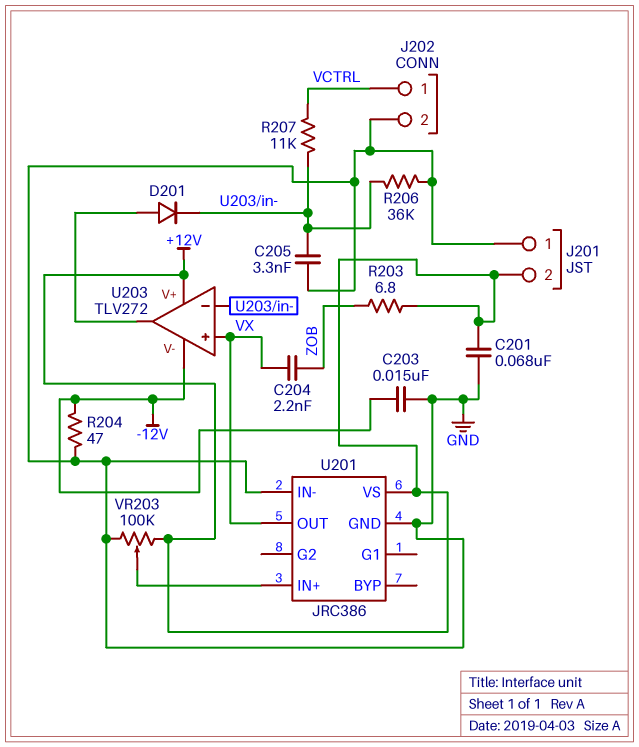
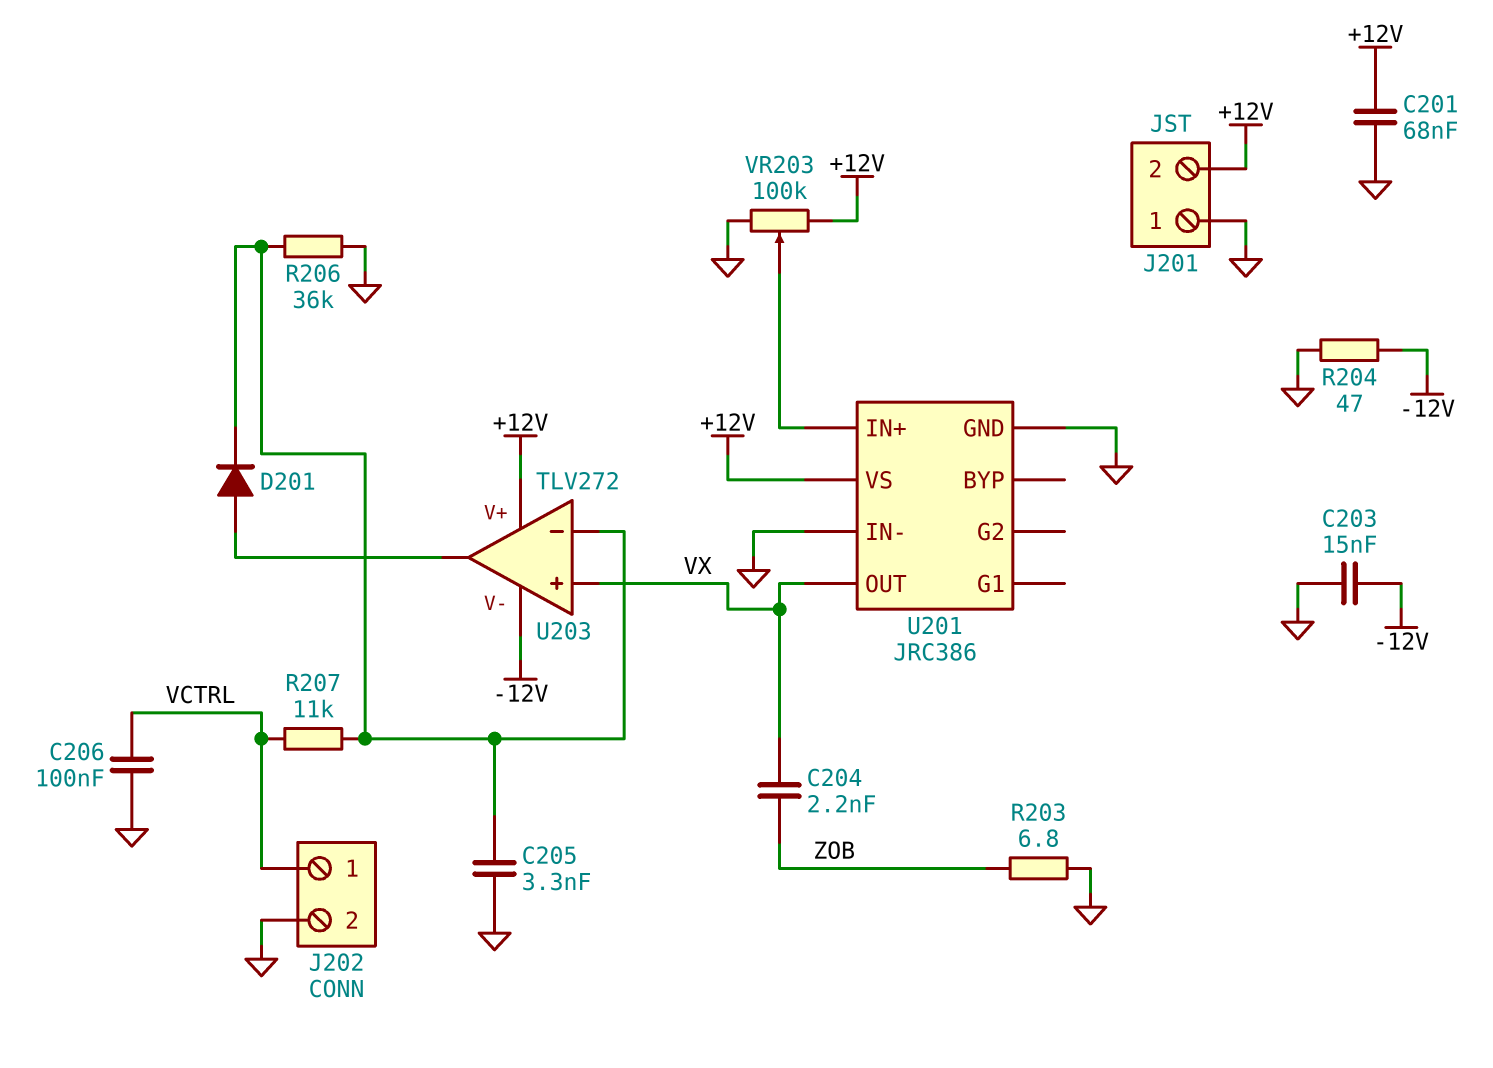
C206: none -> 100nF (GND, VCTRL)
R203: 6.8 (+12V, ZOB) -> 6.8 (GND, ZOB)

